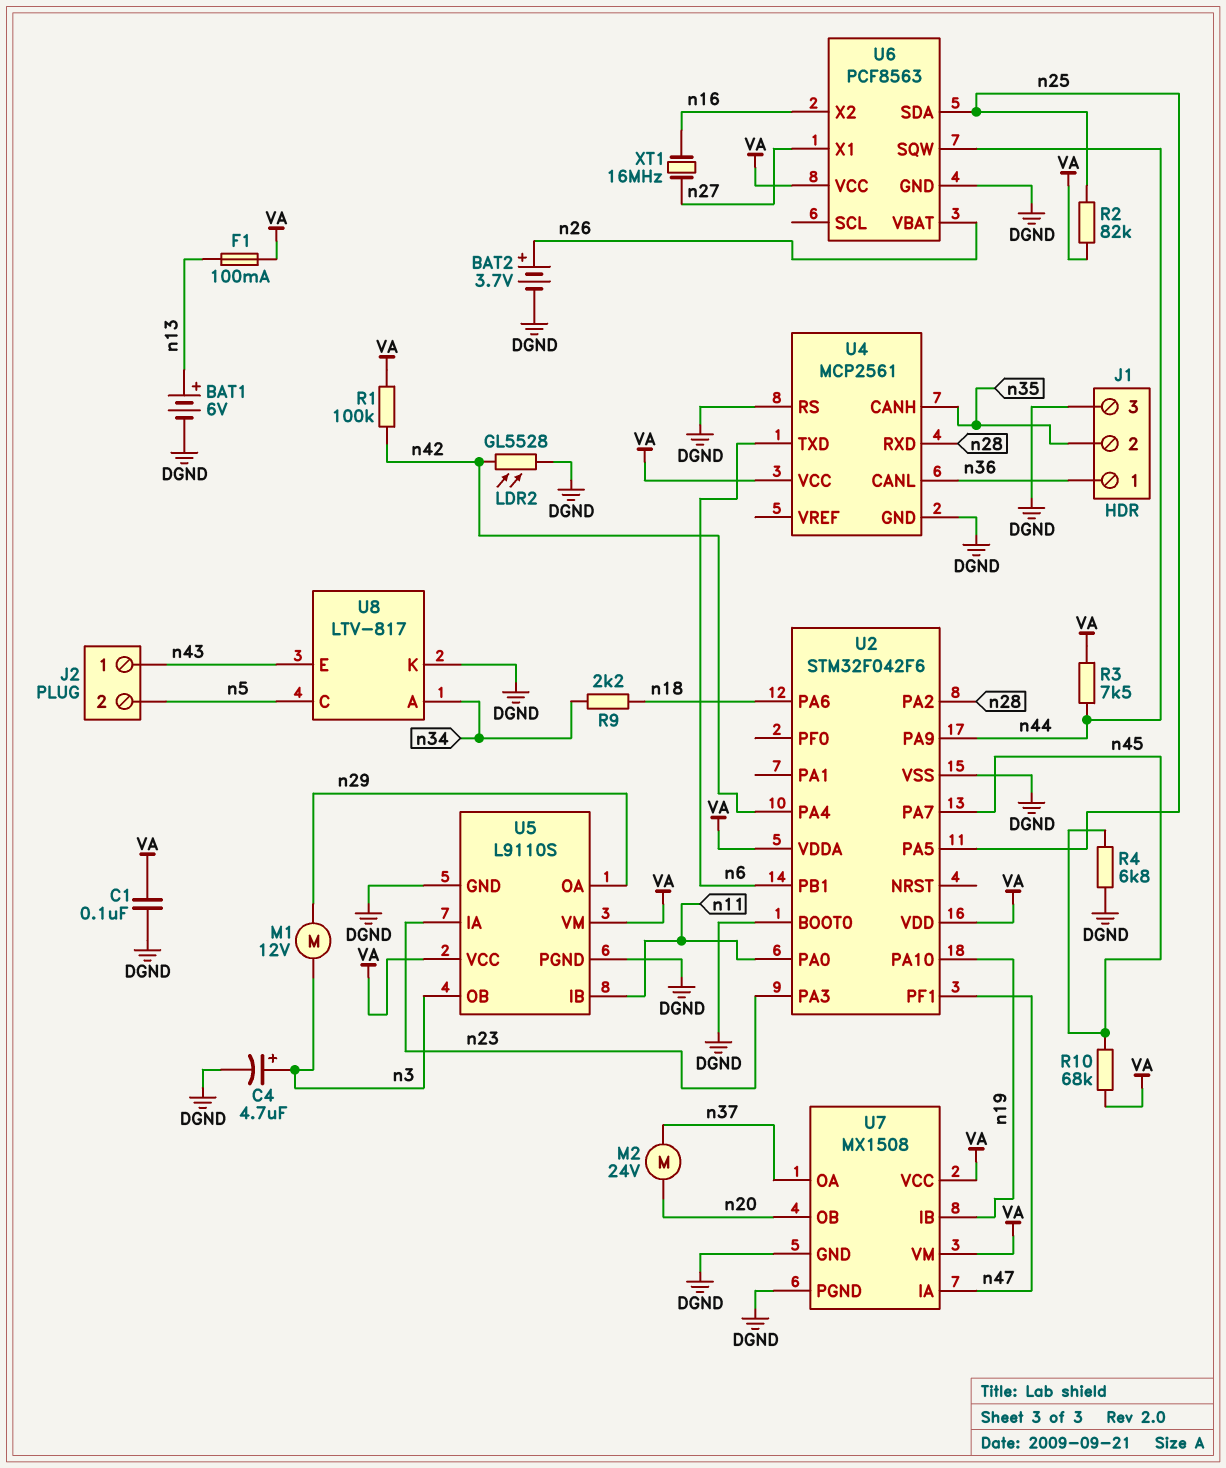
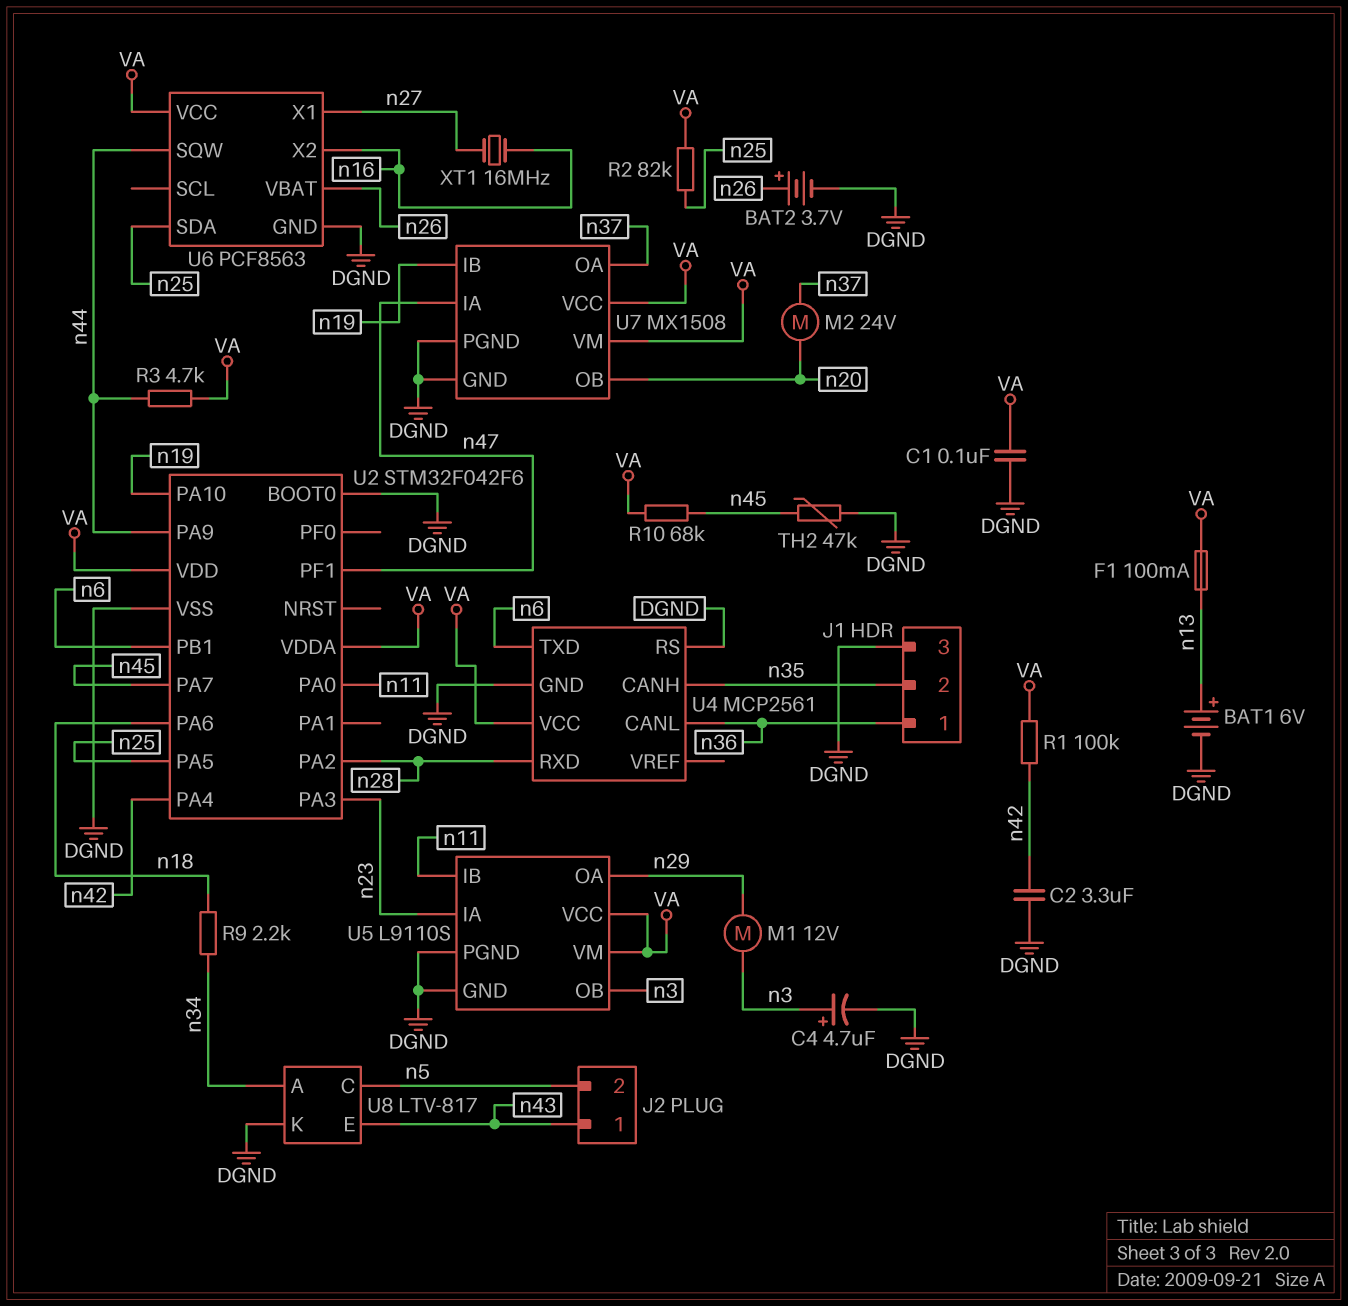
C2: none -> 3.3uF (DGND, n42)
LDR2: GL5528 (DGND, n42) -> none
R3: 7.5k (VA, n44) -> 4.7k (VA, n44)
R4: 6.8k (DGND, n45) -> none
TH2: none -> 47k (DGND, n45)

